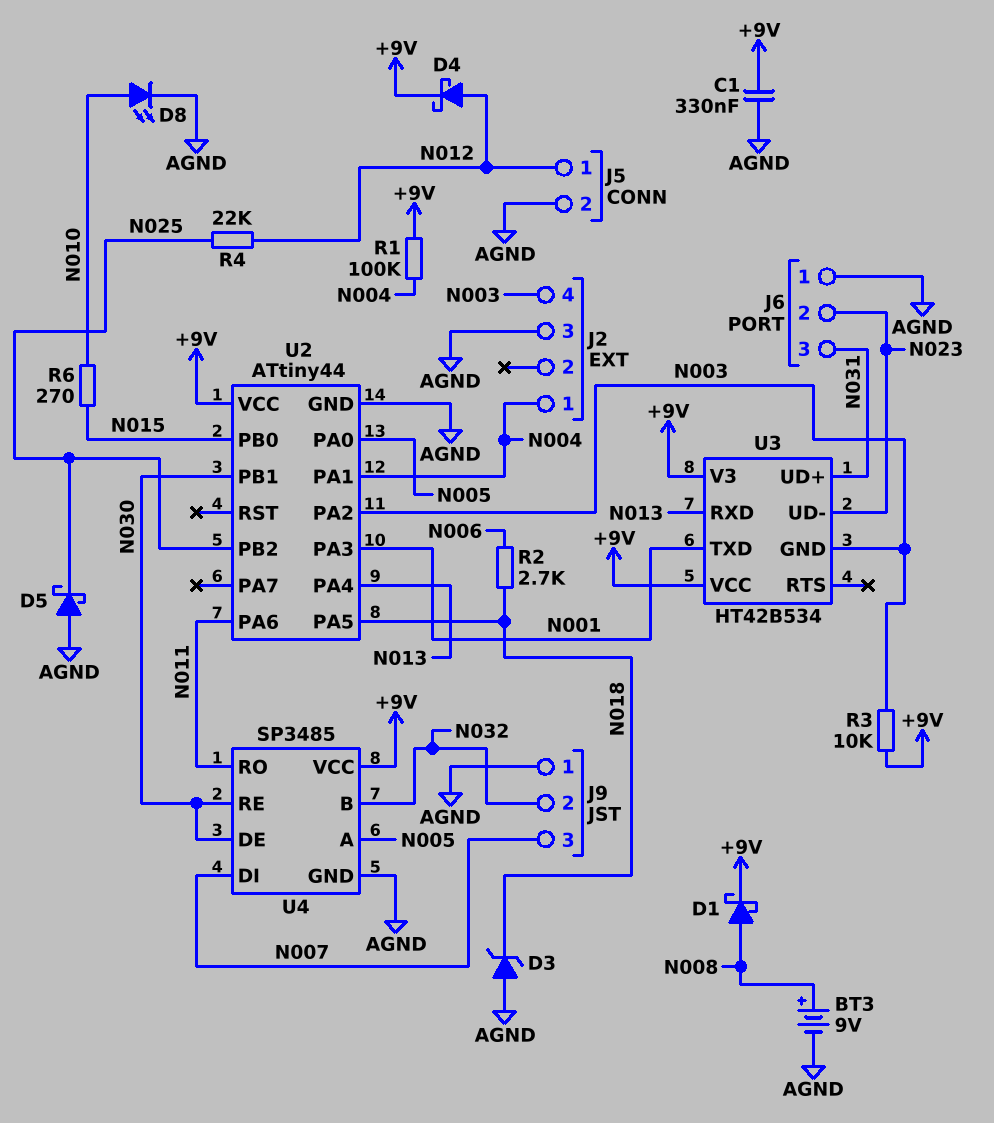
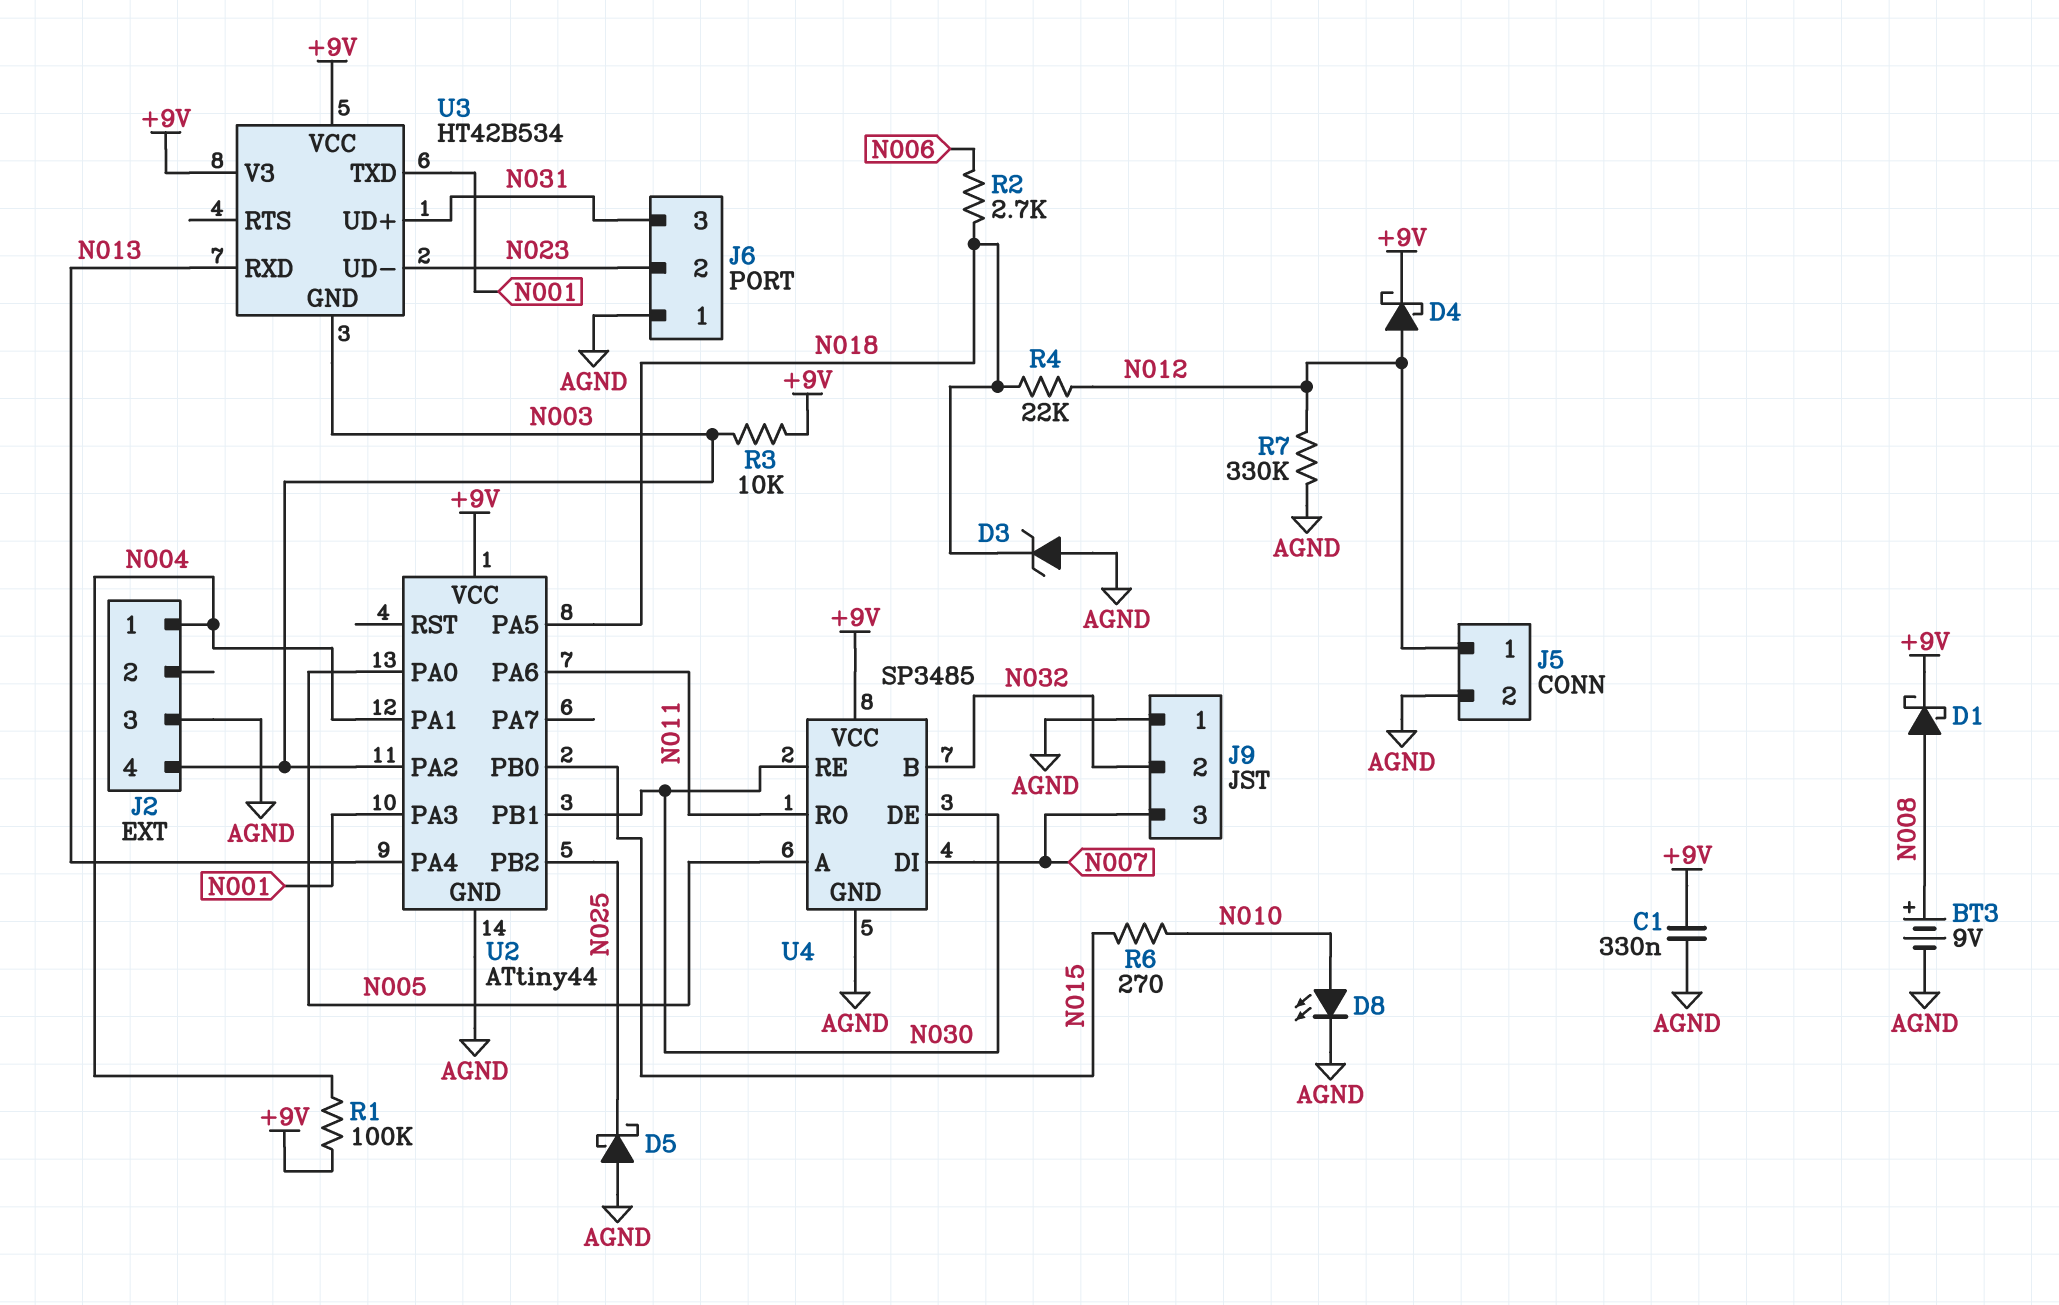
R4: 22k (N012, N025) -> 22k (N012, N018)
R7: none -> 330k (AGND, N012)

